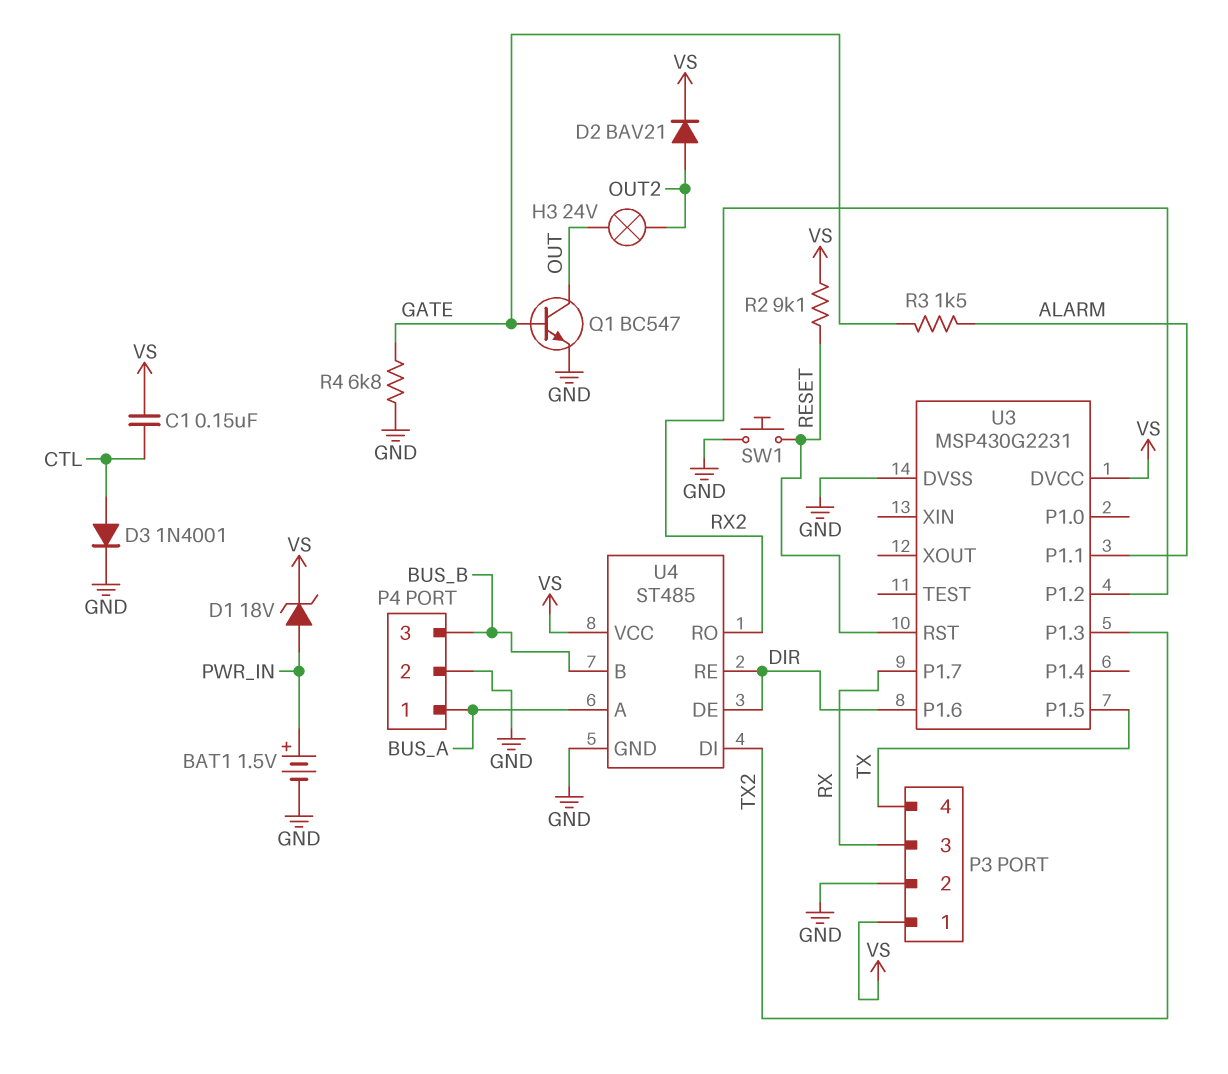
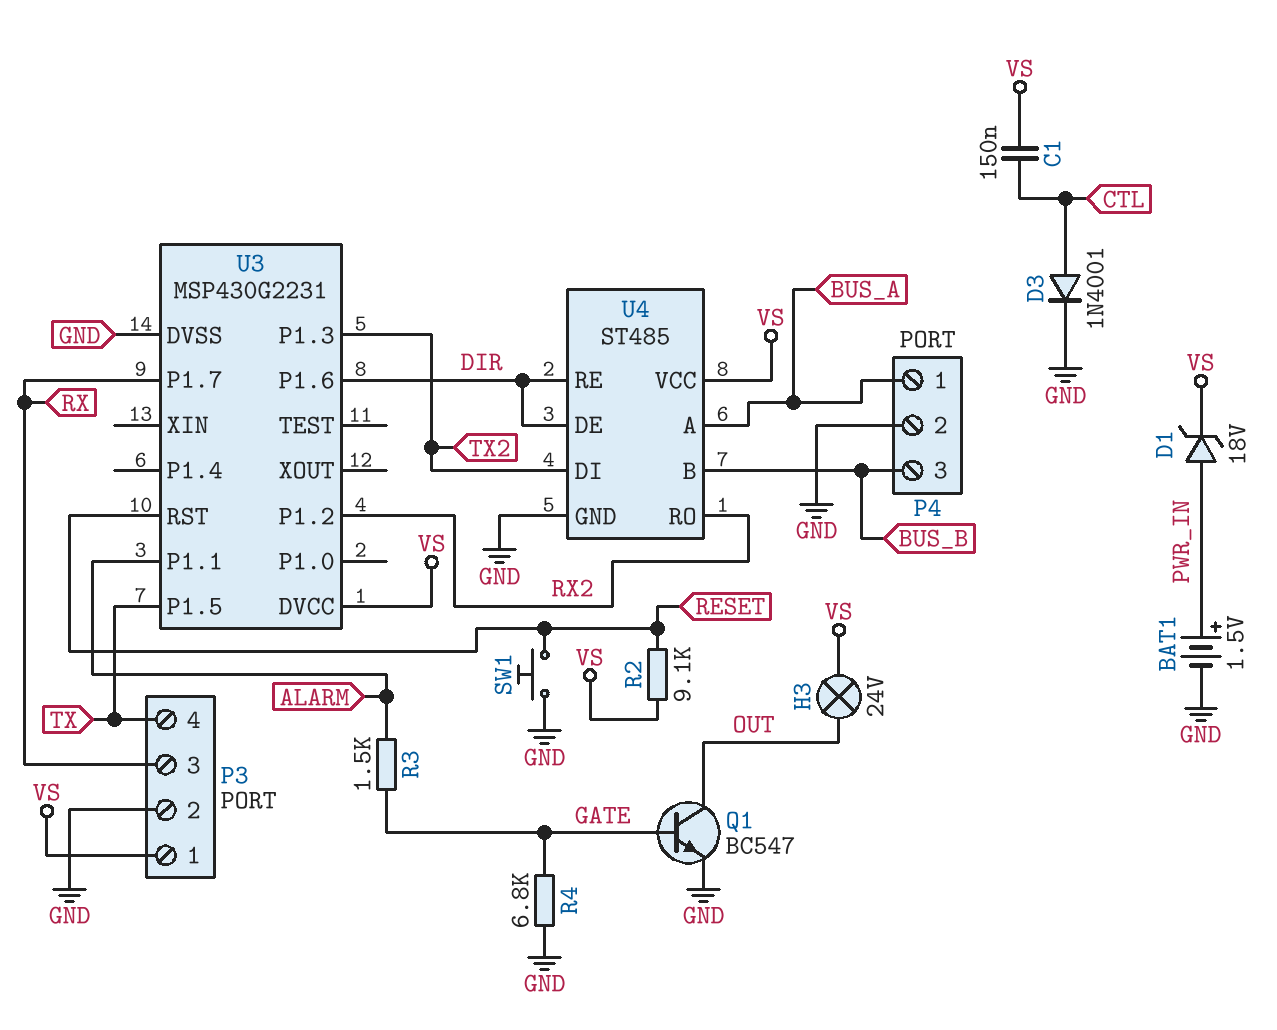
D2: diode BAV21 (A OUT2, K VS) -> none
H3: lamp 24V (OUT, OUT2) -> lamp 24V (OUT, VS)

